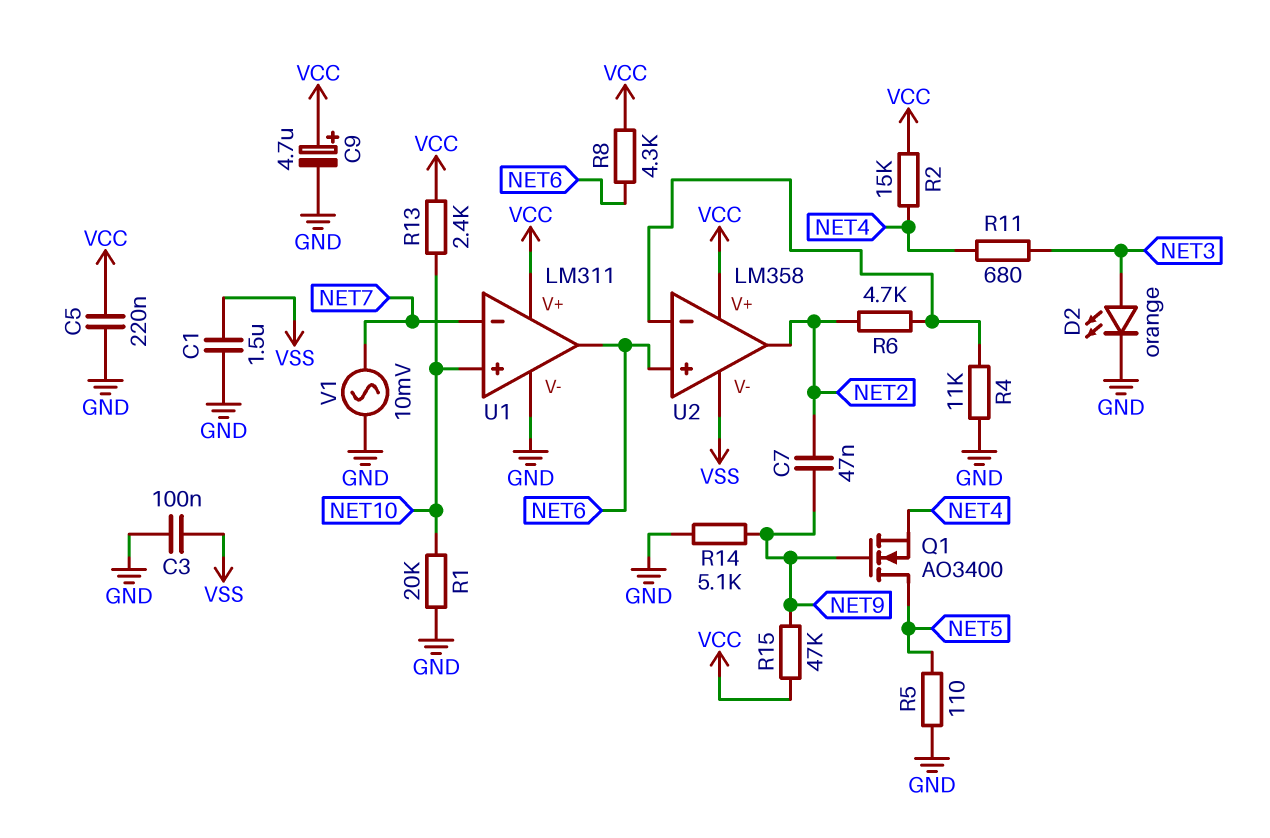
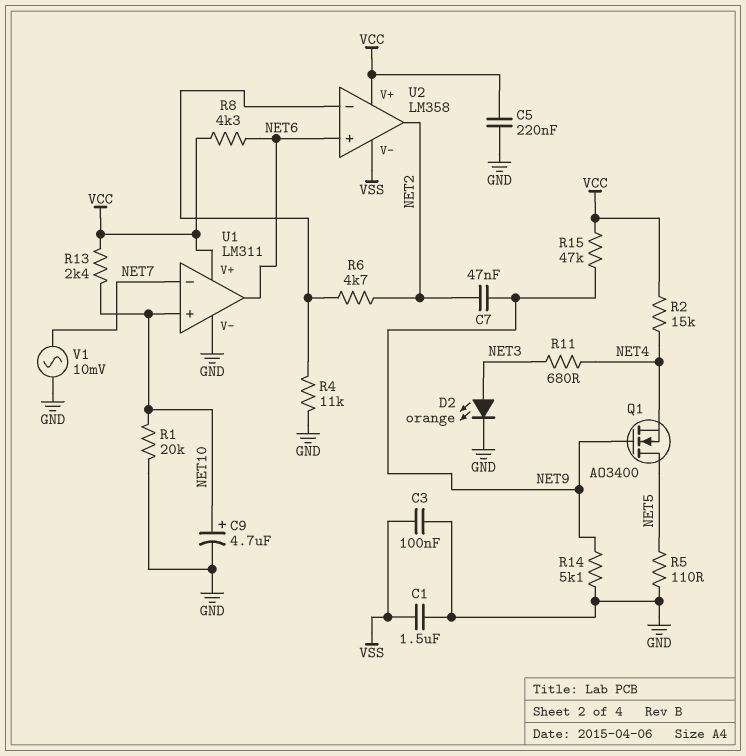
C9: 4.7uF (plus VCC, minus GND) -> 4.7uF (plus NET10, minus GND)

